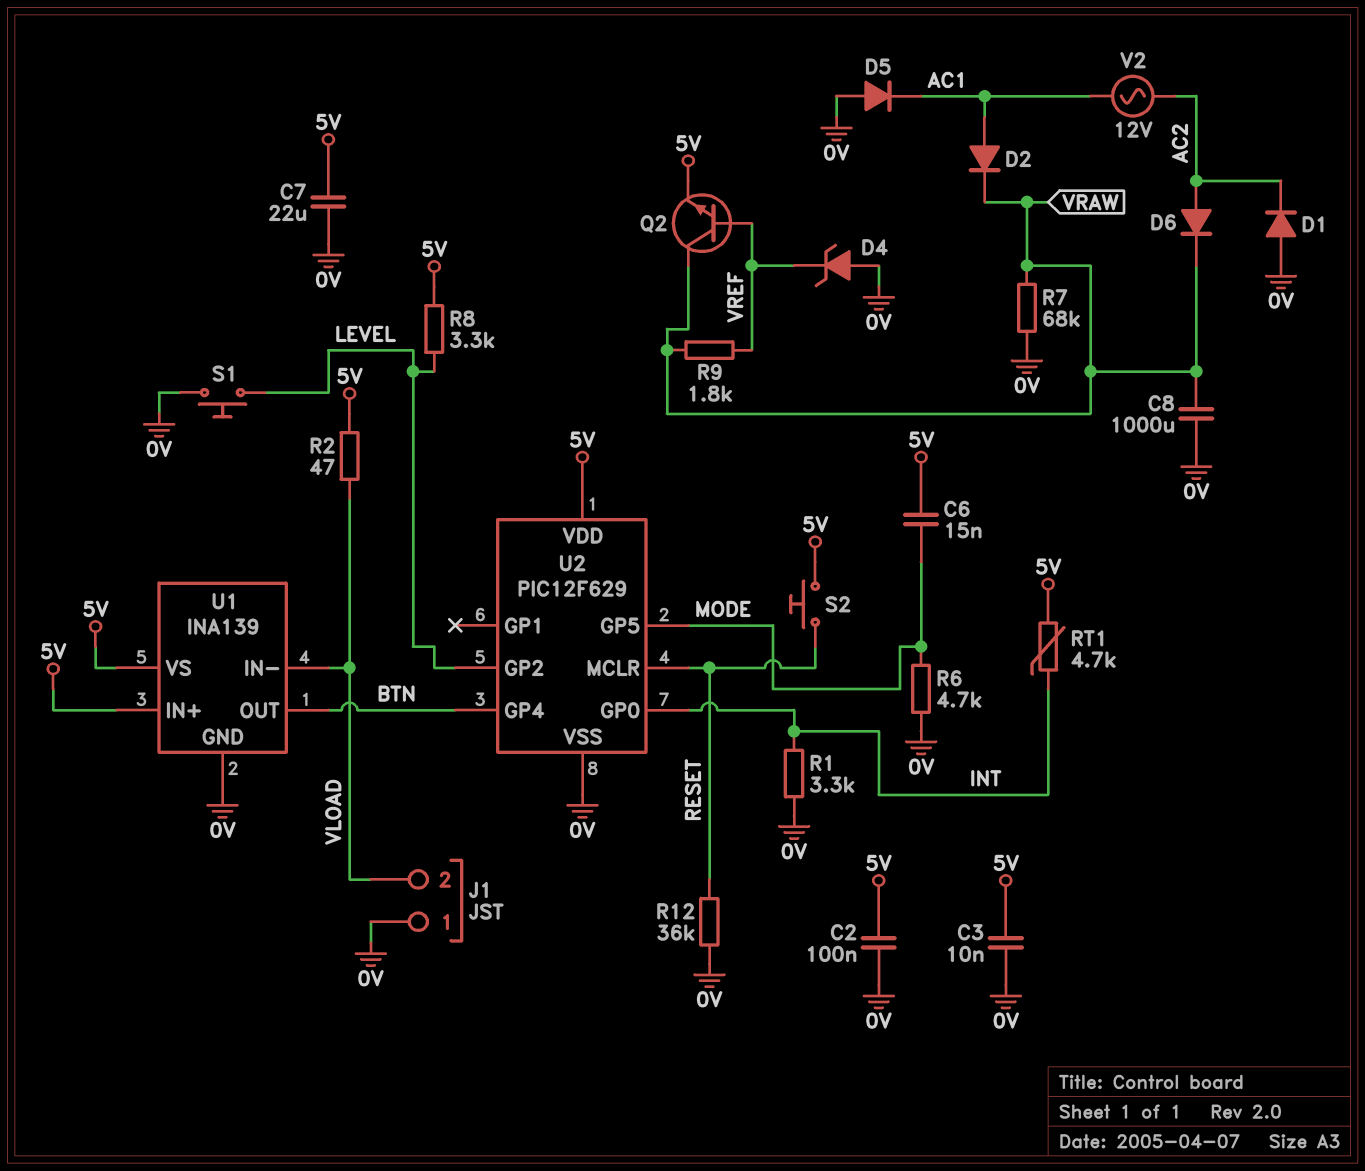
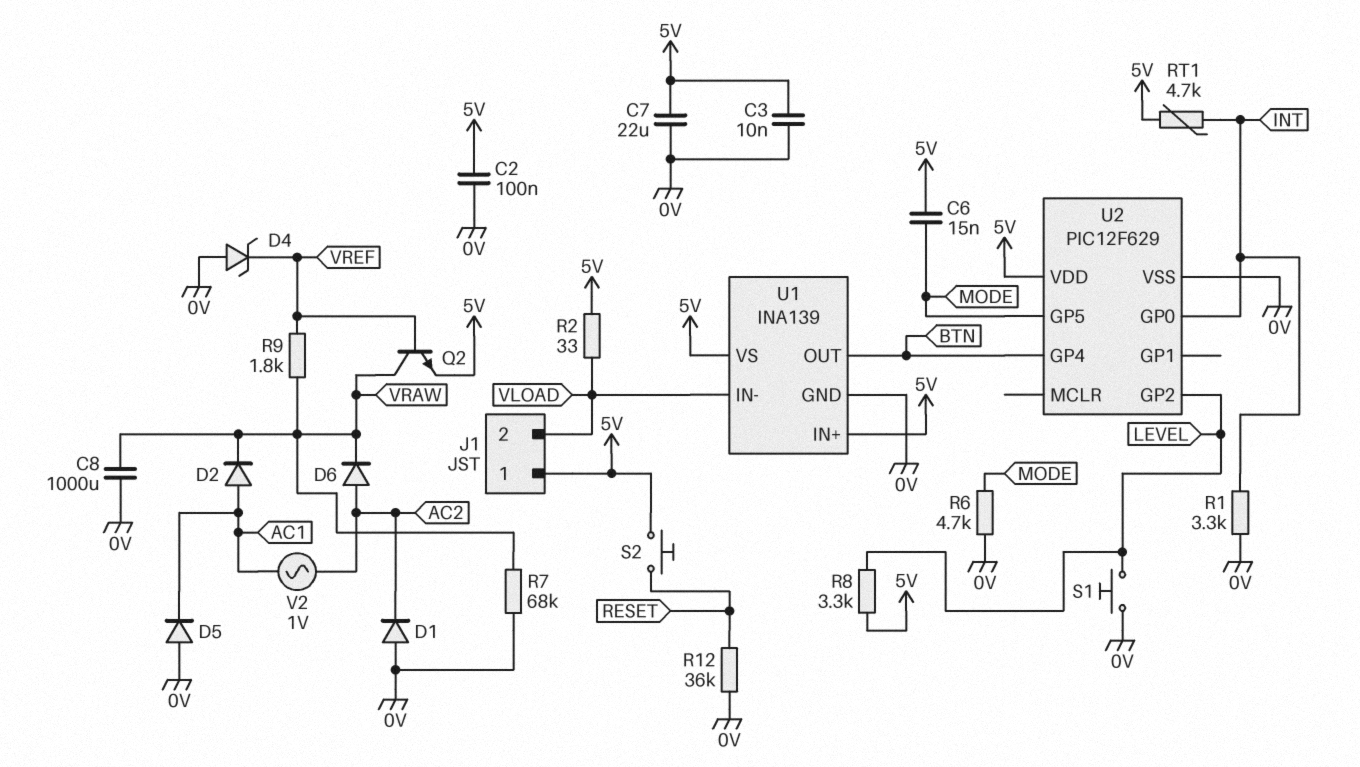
J1 pin 1: 0V -> 5V
R2: 47 (5V, VLOAD) -> 33 (5V, VLOAD)
U2 pin MCLR: RESET -> none
V2: AC 12V (AC1, AC2) -> AC 1V (AC1, AC2)

